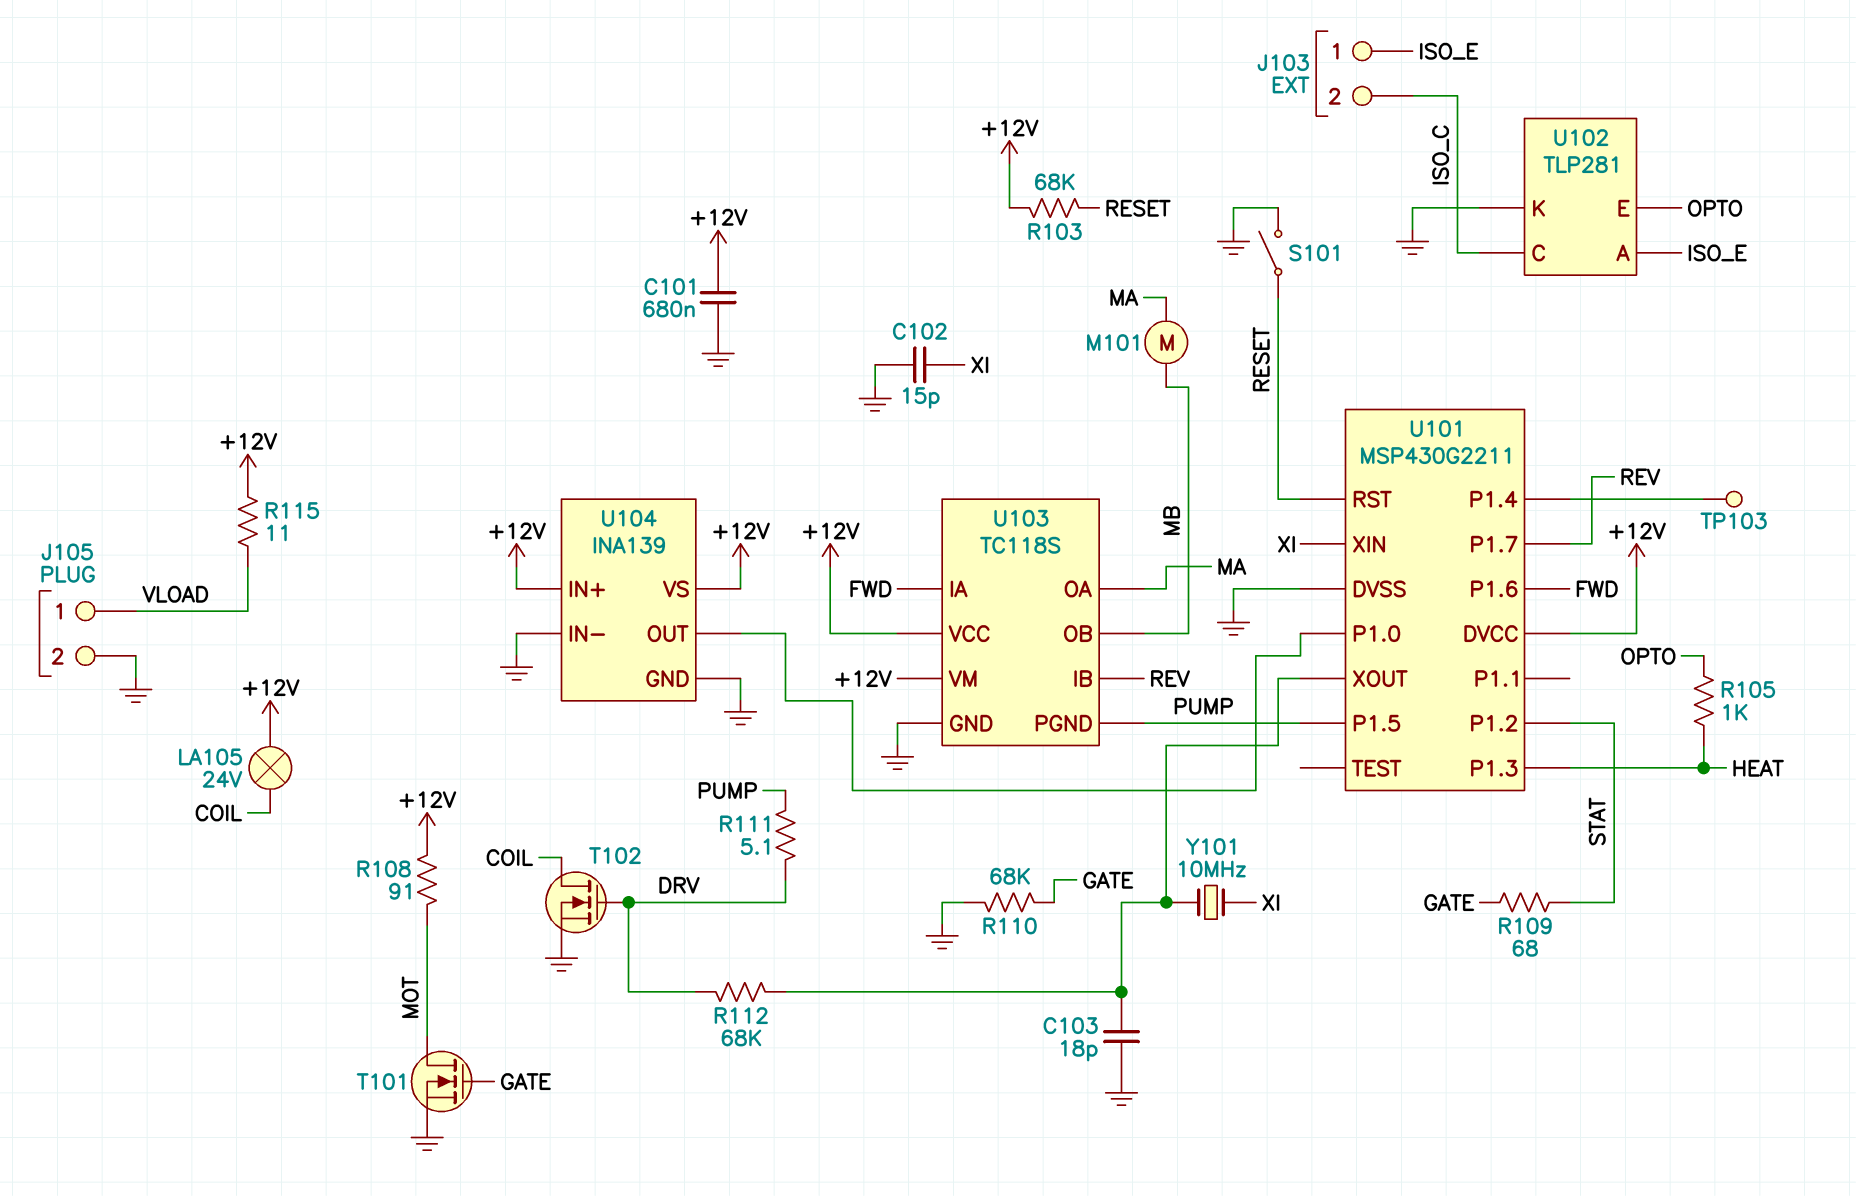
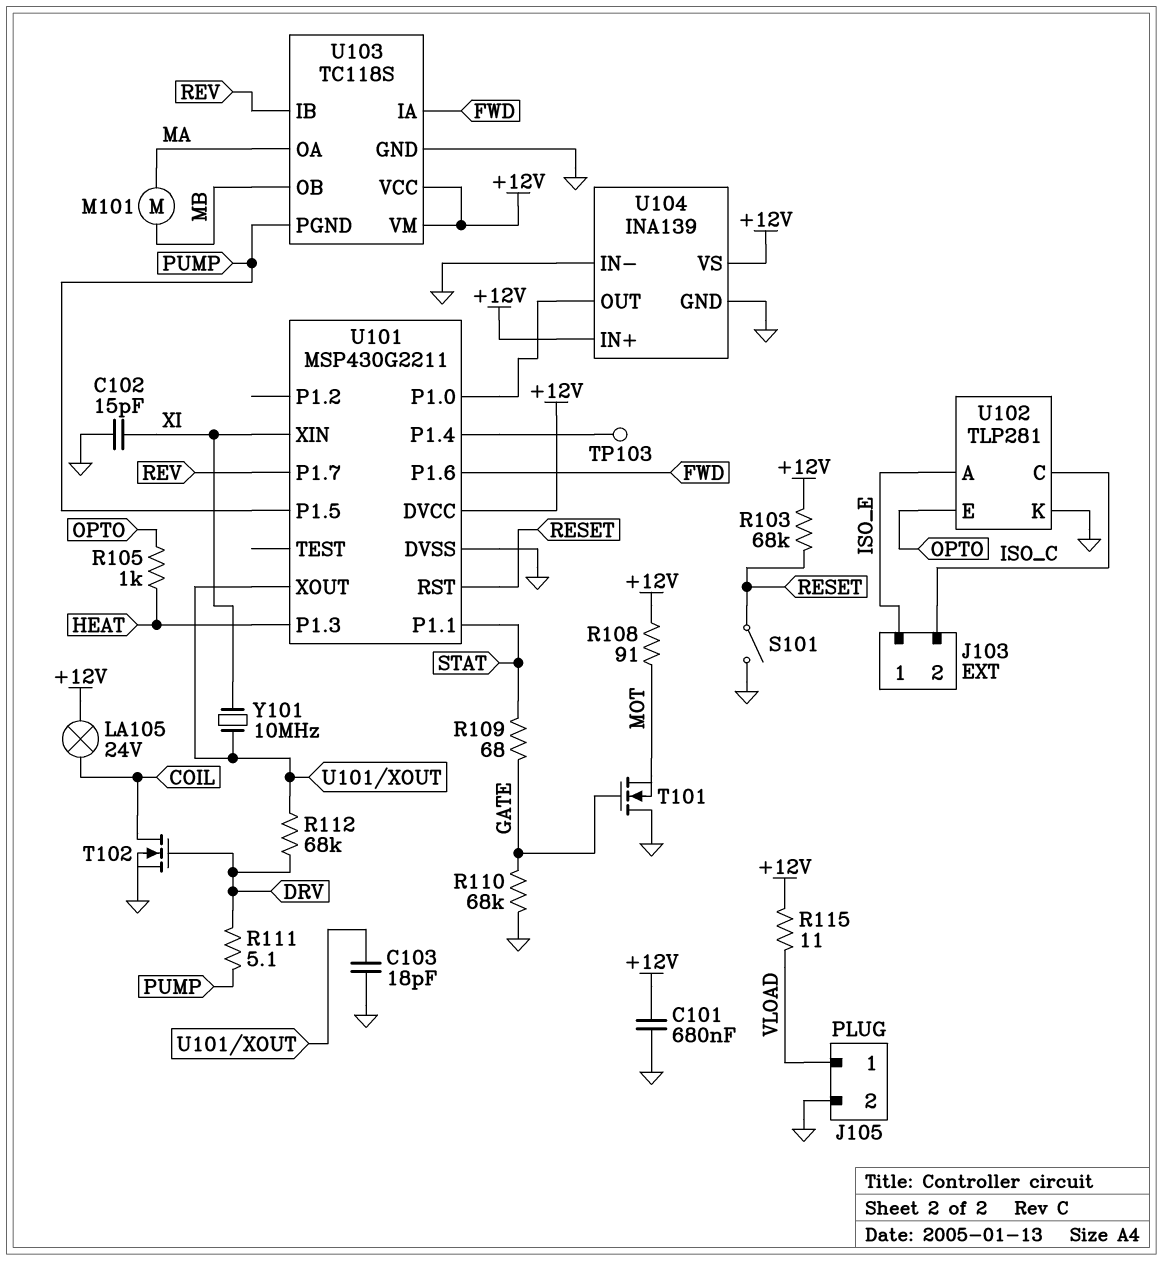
T101: NMOS (G GATE, D MOT, S GND) -> NMOS (G GATE, D GND, S MOT)
U101 pin P1.1: none -> STAT
U101 pin P1.2: STAT -> none

